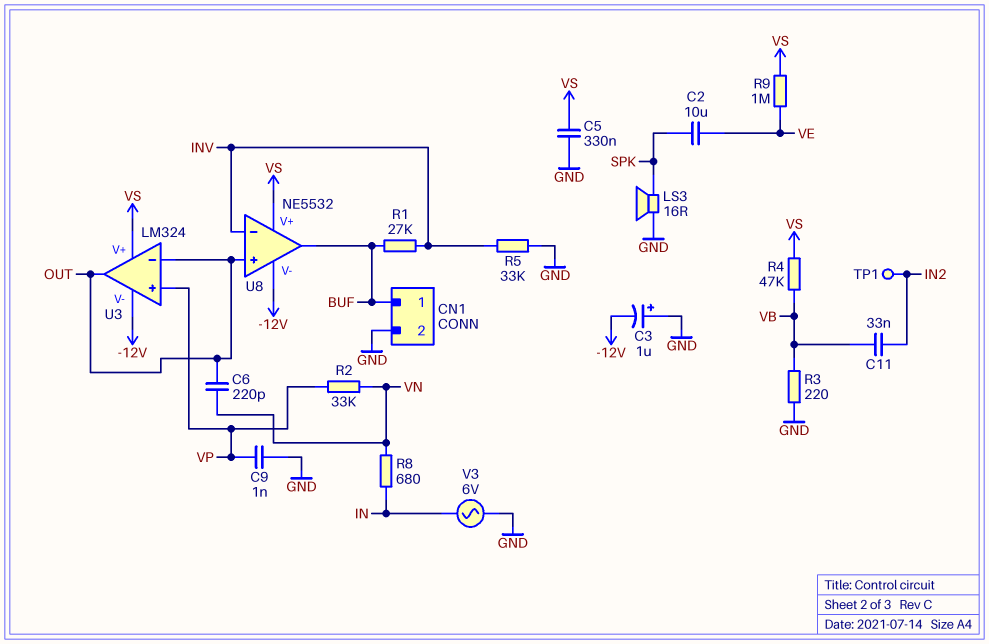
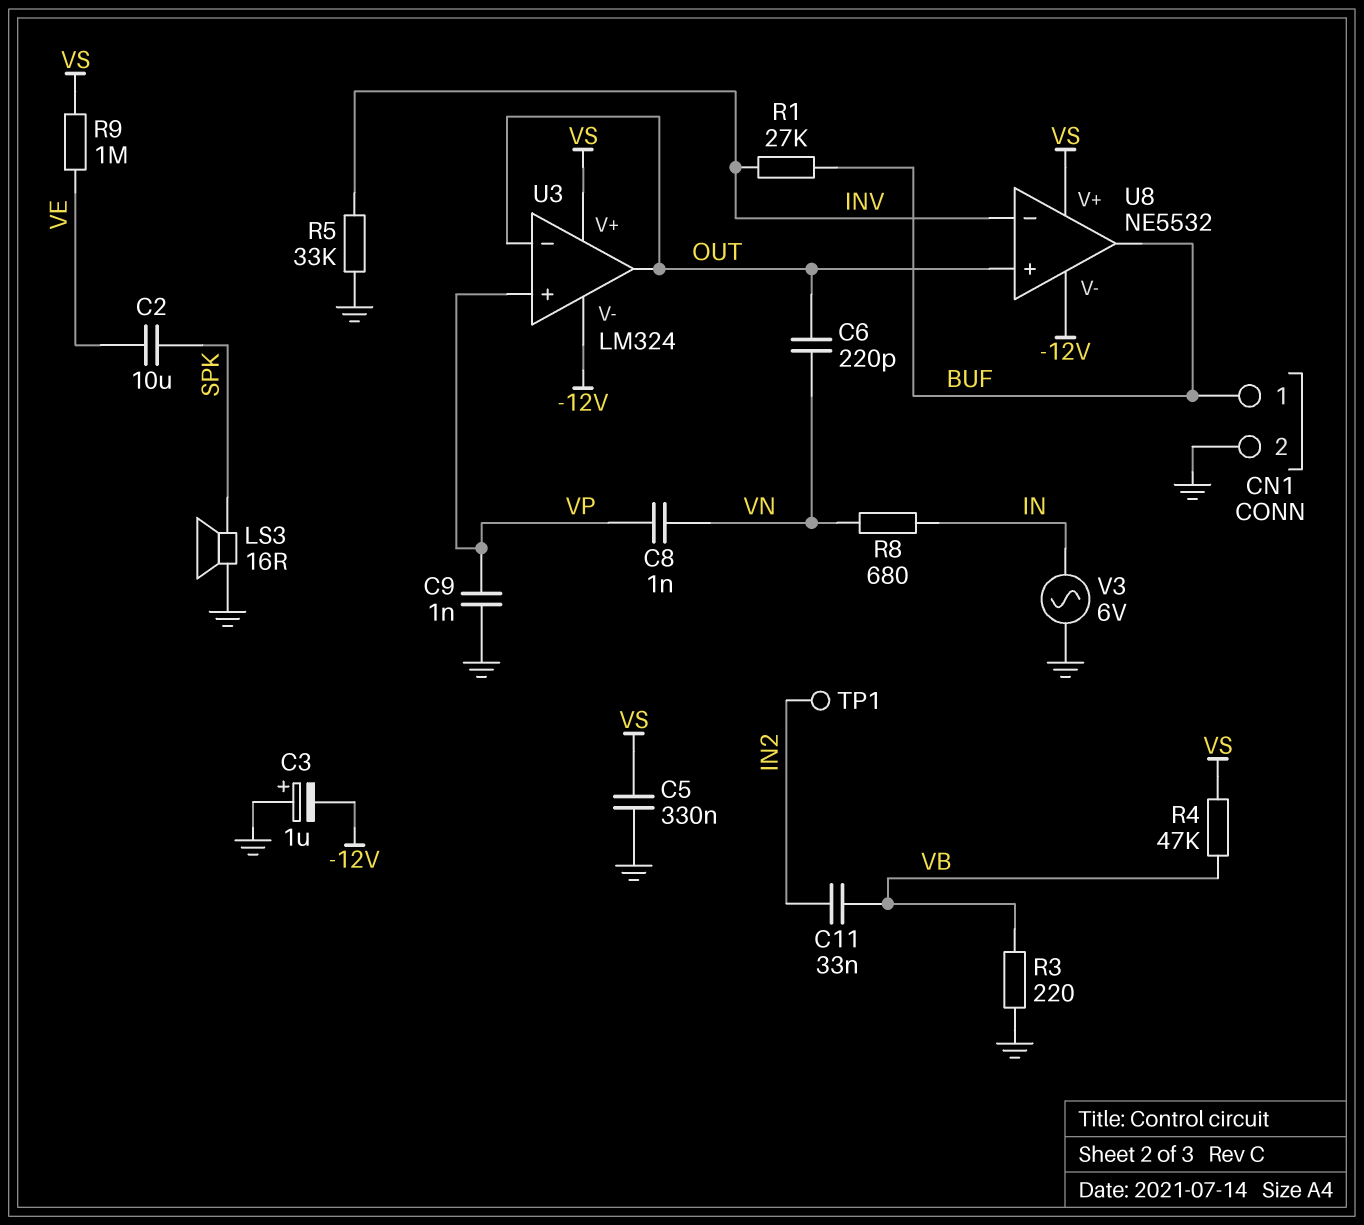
C8: none -> 1nF (VN, VP)
R2: 33k (VN, VP) -> none

